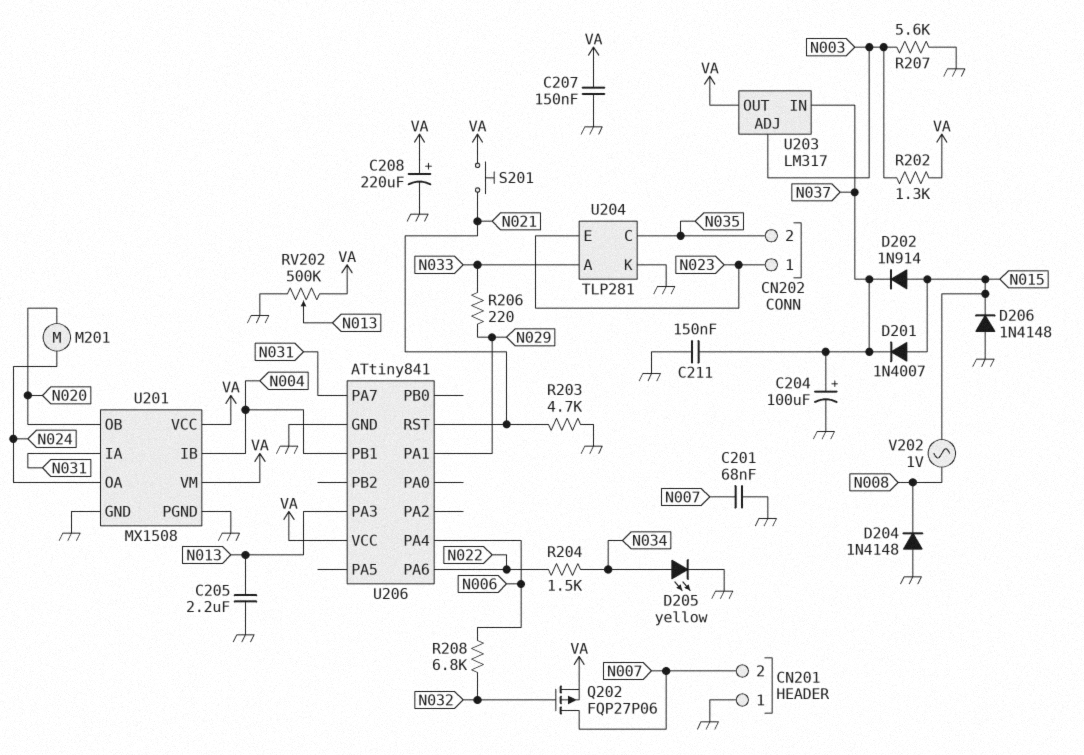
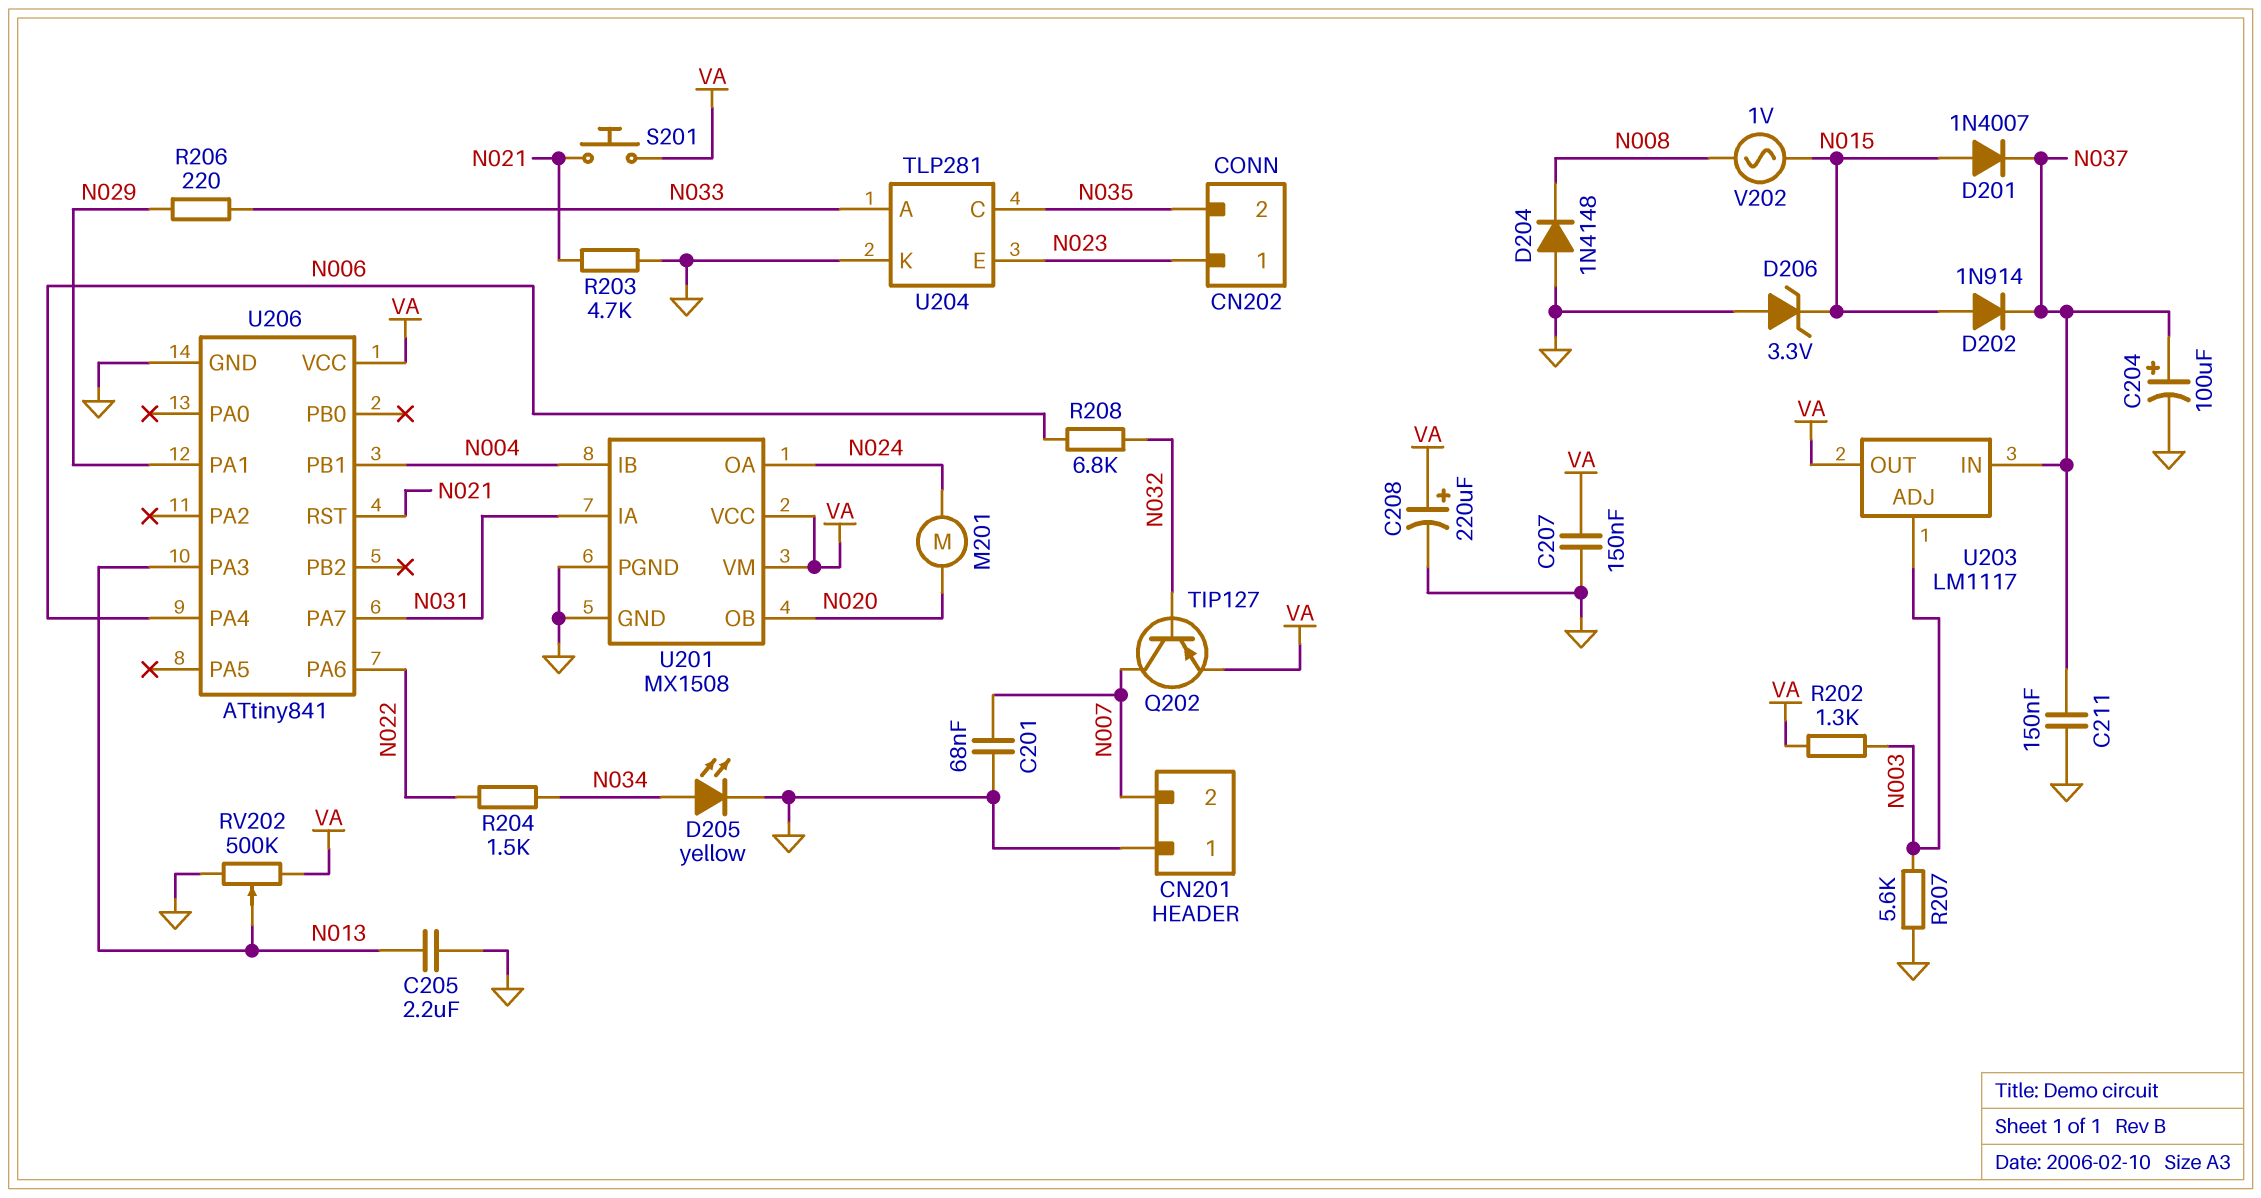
D206: diode 1N4148 (A GND, K N015) -> zener 3.3V (A GND, K N015)
Q202: PMOS FQP27P06 (G N032, D N007, S VA) -> PNP TIP127 (B N032, C N007, E VA)
U203: LM317 -> LM1117

